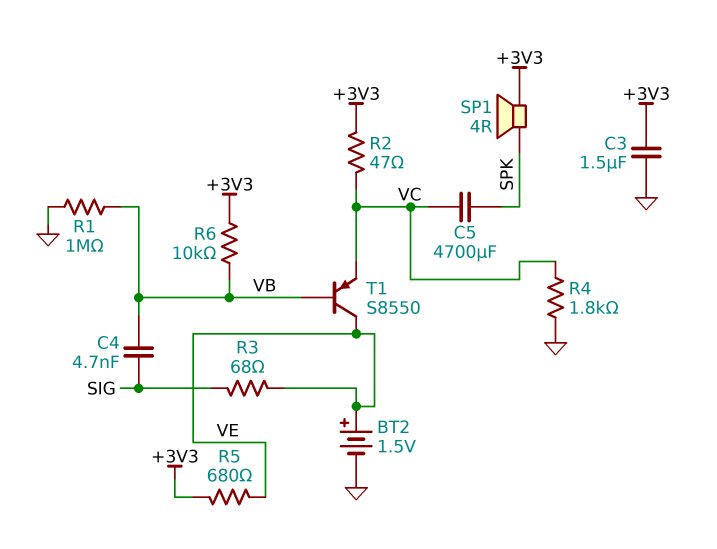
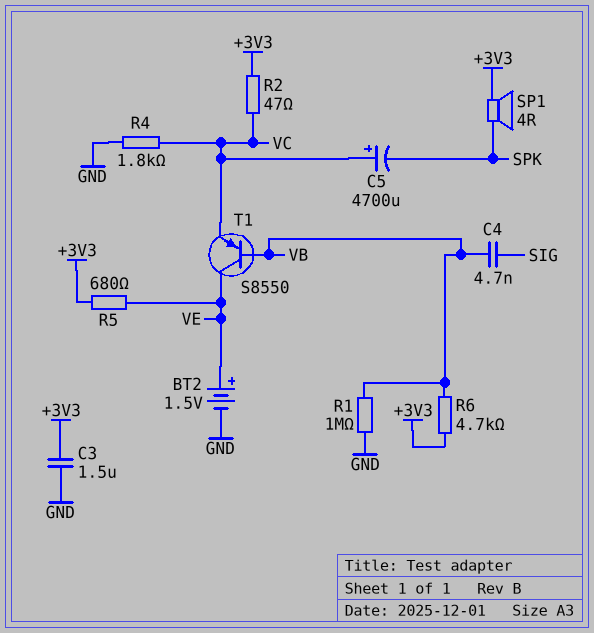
C5: 4700uF (SPK, VC) -> 4700uF (plus VC, minus SPK)
R3: 68 (SIG, VE) -> none
R6: 10k (+3V3, VB) -> 4.7k (+3V3, VB)

